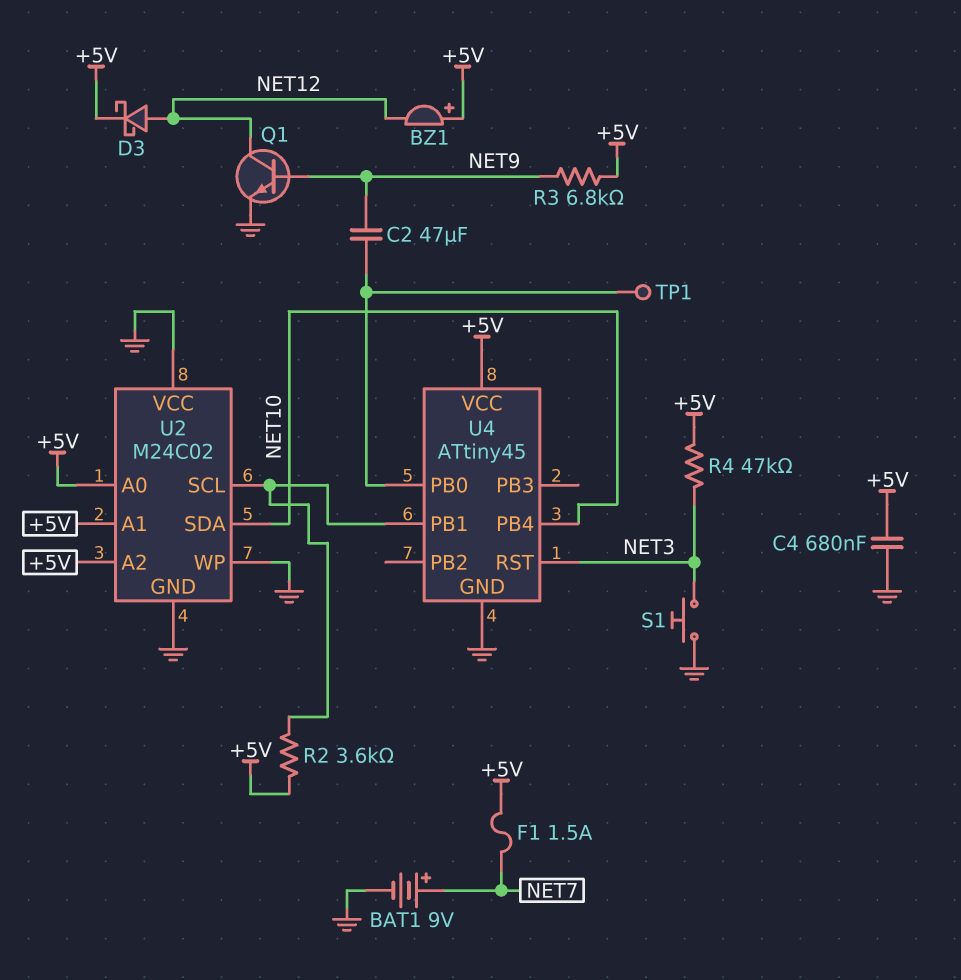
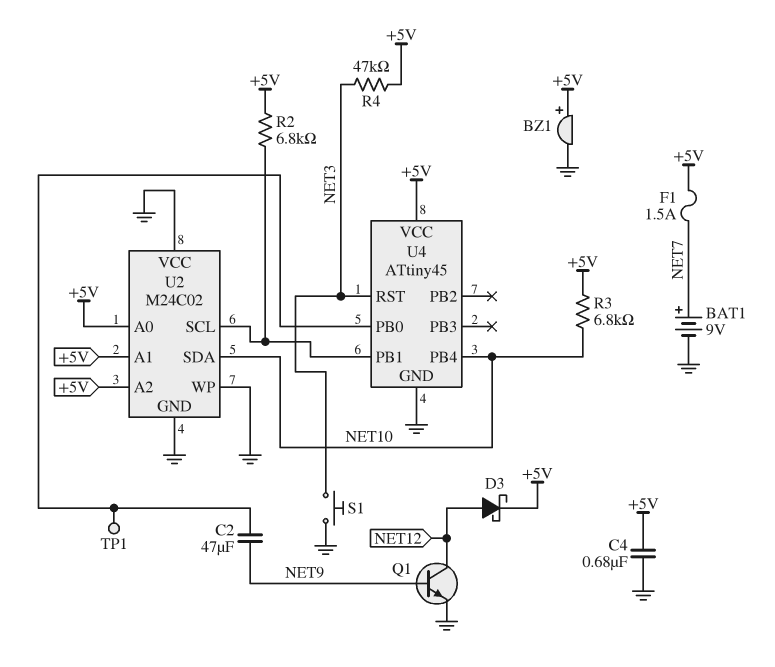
BZ1: buzzer (plus +5V, minus NET12) -> buzzer (plus +5V, minus GND)
R2: 3.6k (+5V, U2/SCL) -> 6.8k (+5V, U2/SCL)
R3: 6.8k (+5V, NET9) -> 6.8k (+5V, NET10)

